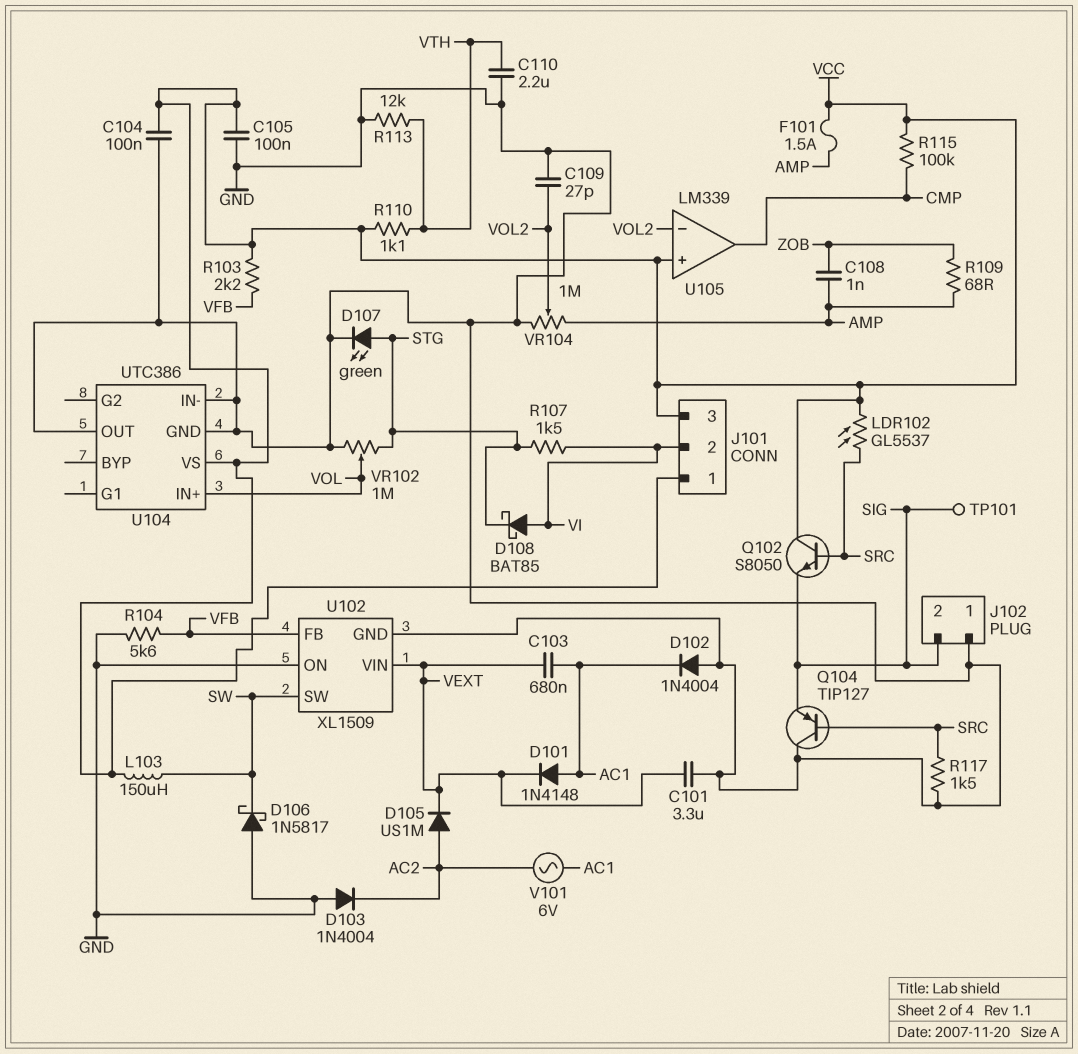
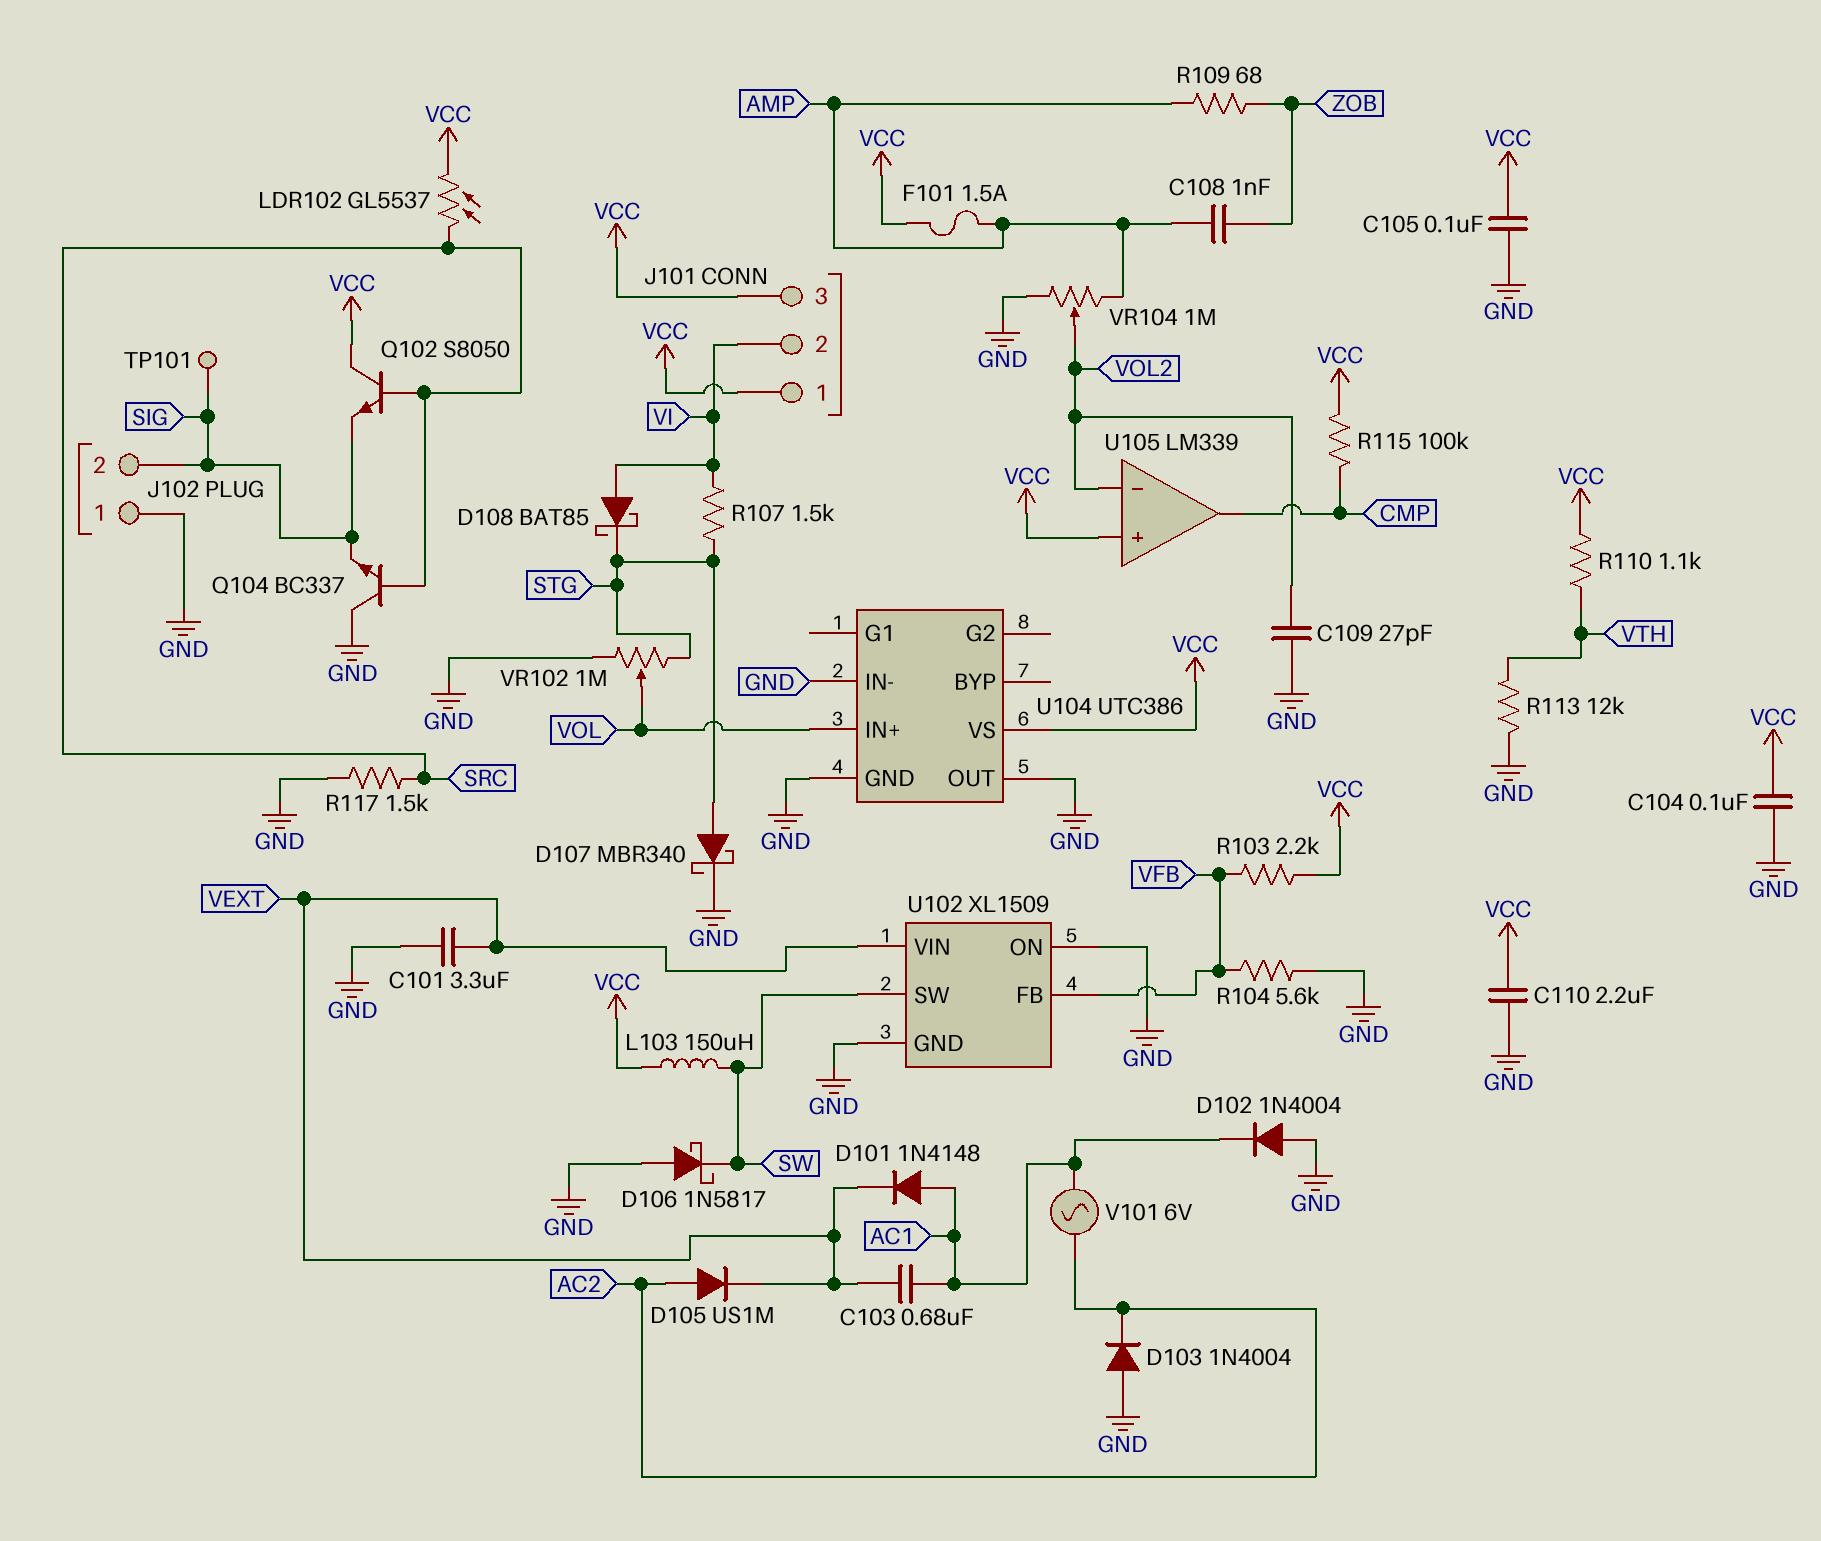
C110: 2.2uF (GND, VTH) -> 2.2uF (GND, VCC)
D107: LED green (A STG, K GND) -> schottky MBR340 (A STG, K GND)
Q104: PNP TIP127 (B SRC, C GND, E SIG) -> NPN BC337 (B SRC, C GND, E SIG)

